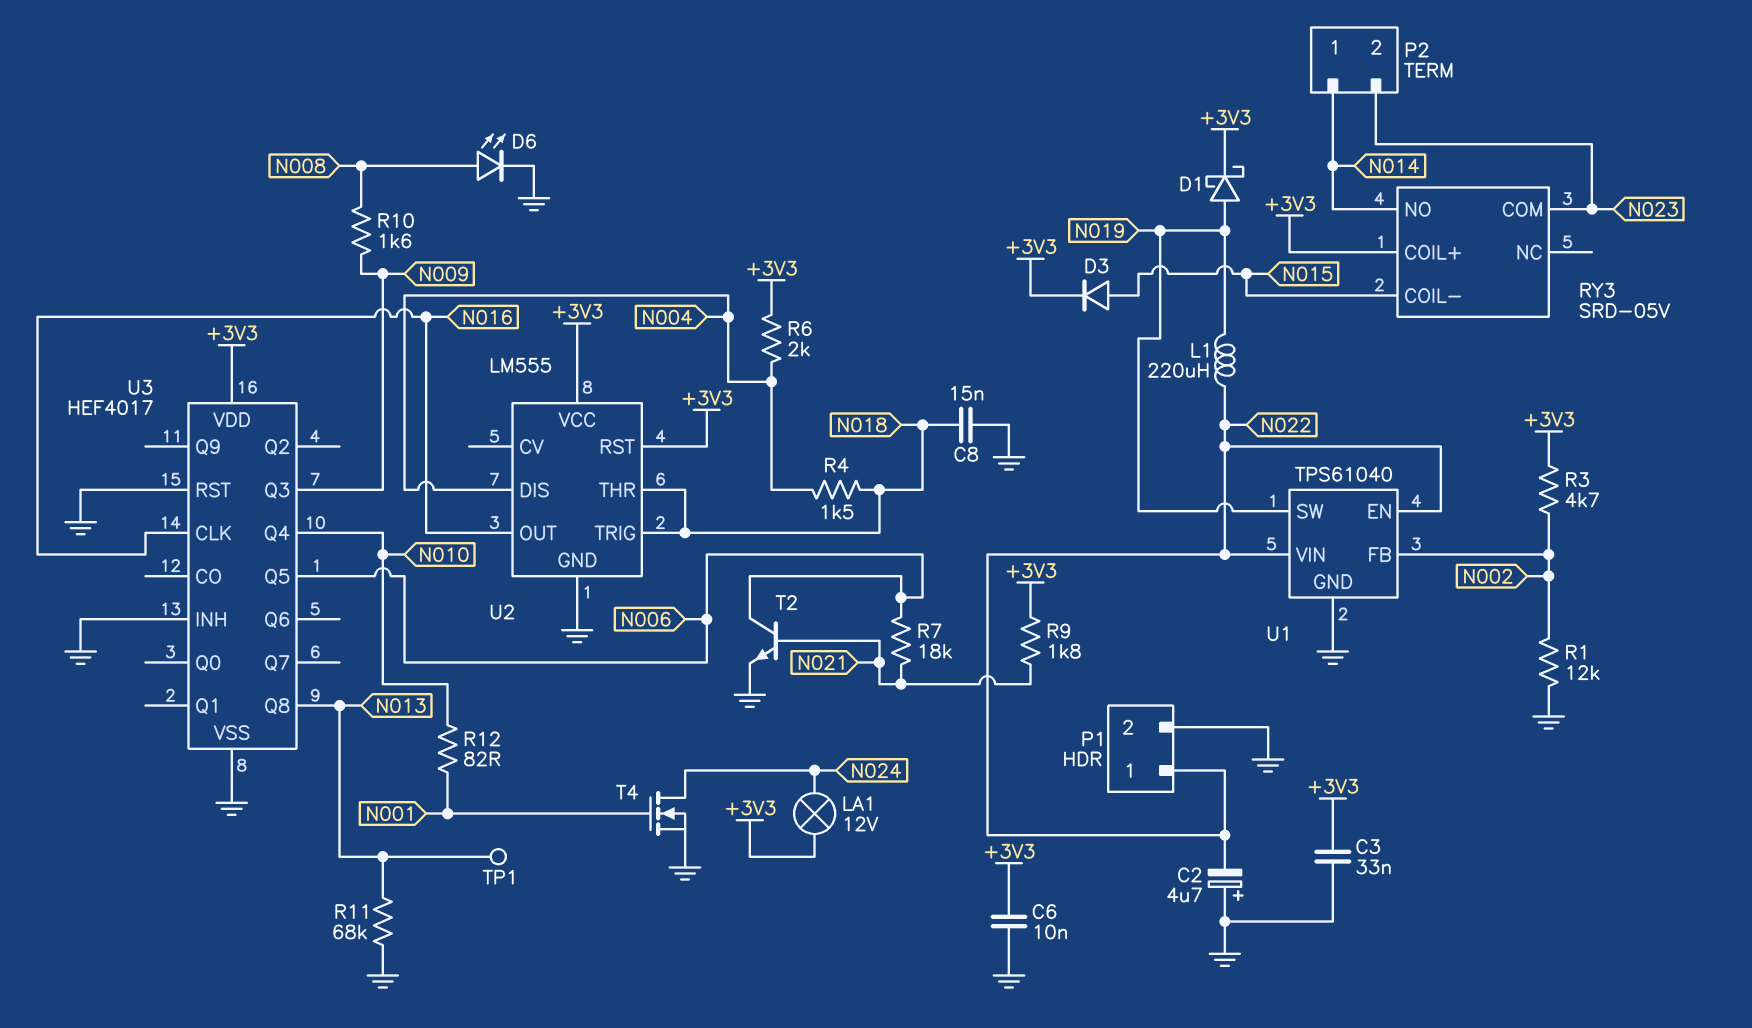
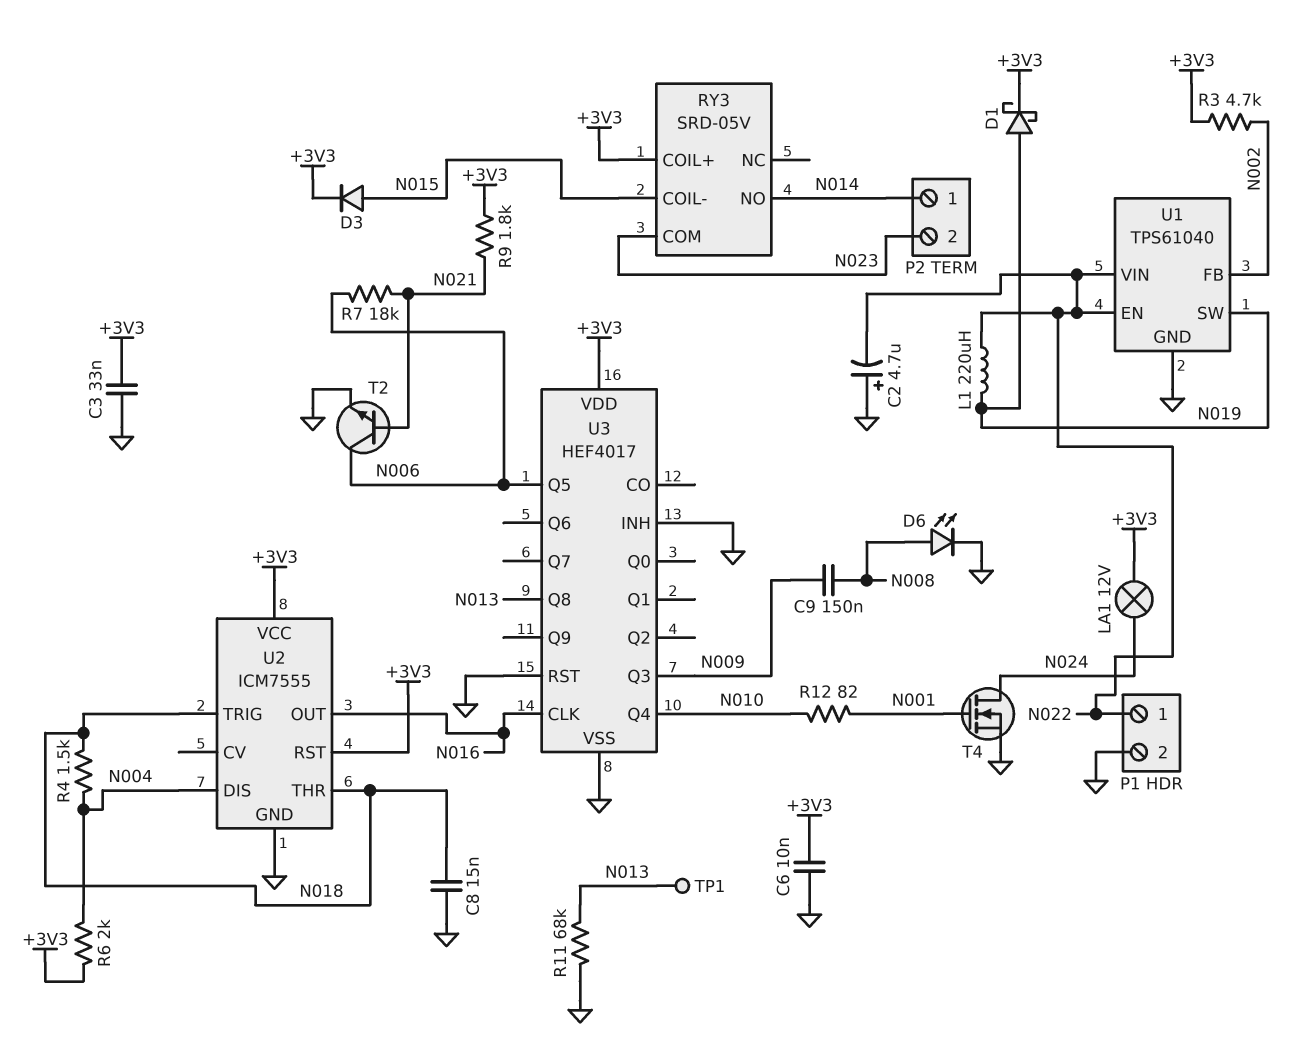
C9: none -> 150nF (N008, N009)
R1: 12k (GND, N002) -> none
R10: 1.6k (N008, N009) -> none
U2: LM555 -> ICM7555

